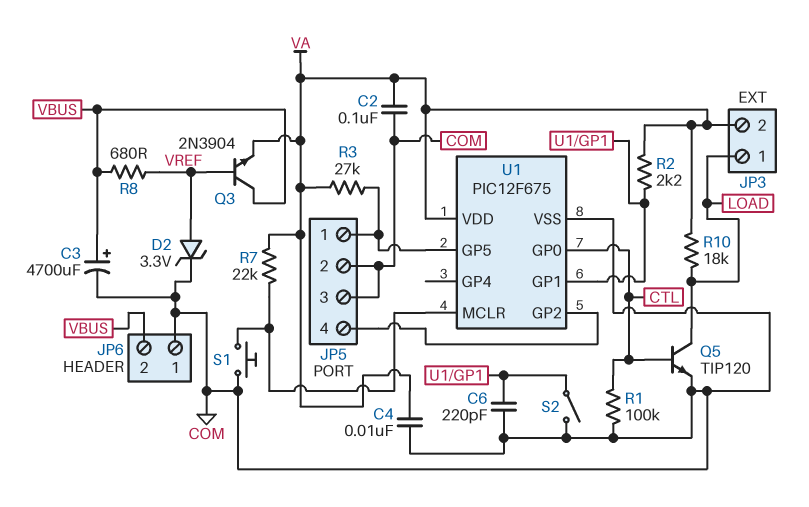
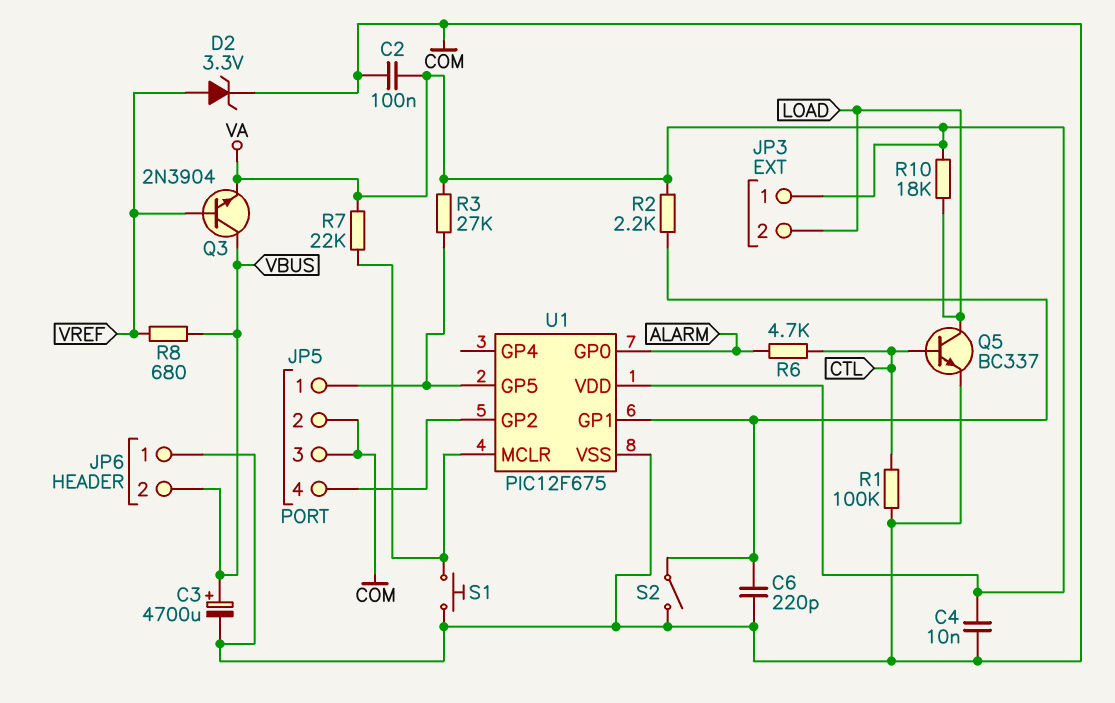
JP3 pin 1: LOAD -> VA
JP3 pin 2: VA -> LOAD
Q5: NPN TIP120 (B CTL, C LOAD, E COM) -> NPN BC337 (B CTL, C LOAD, E COM)
R6: none -> 4.7k (ALARM, CTL)
U1 pin GP0: CTL -> ALARM

